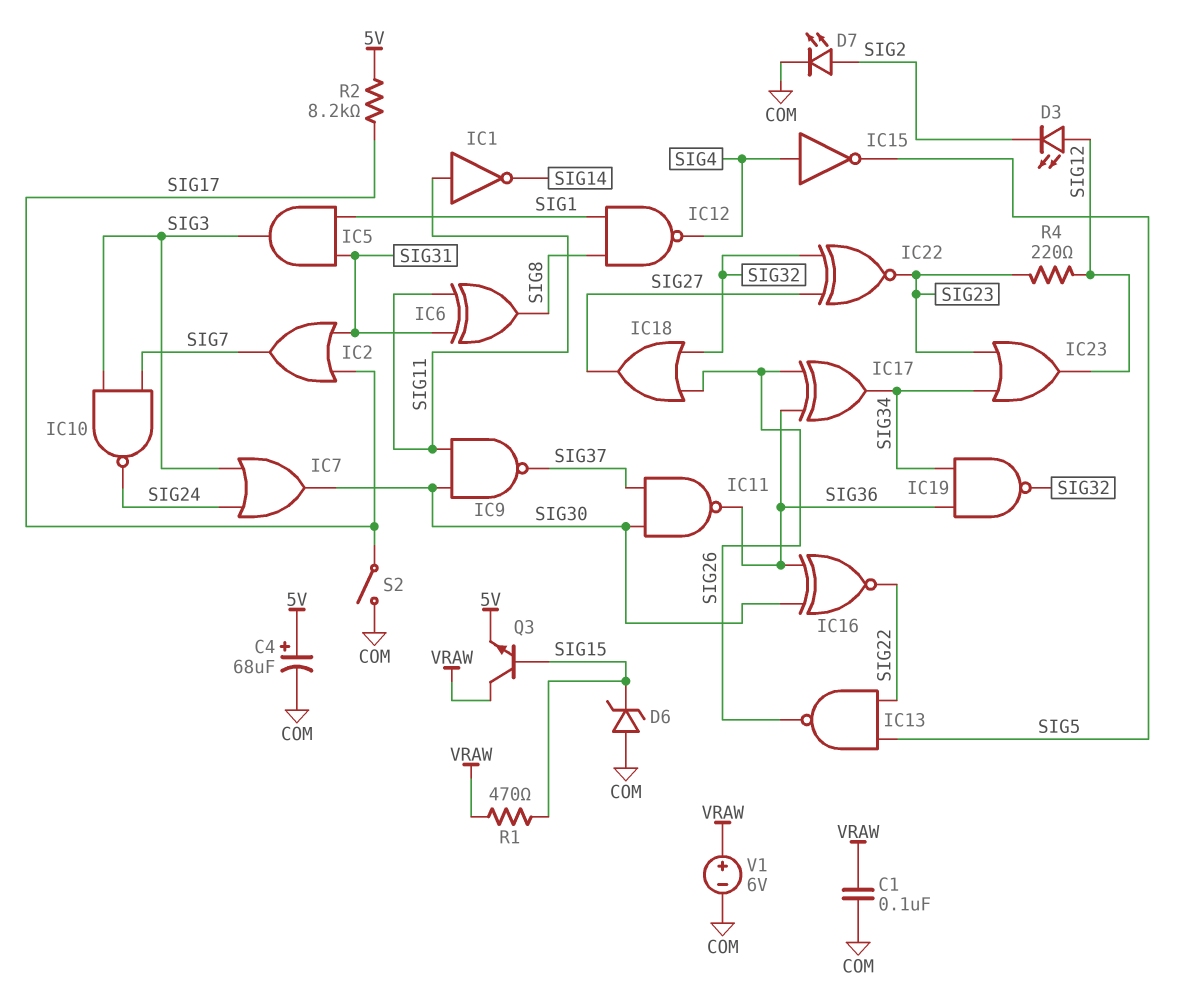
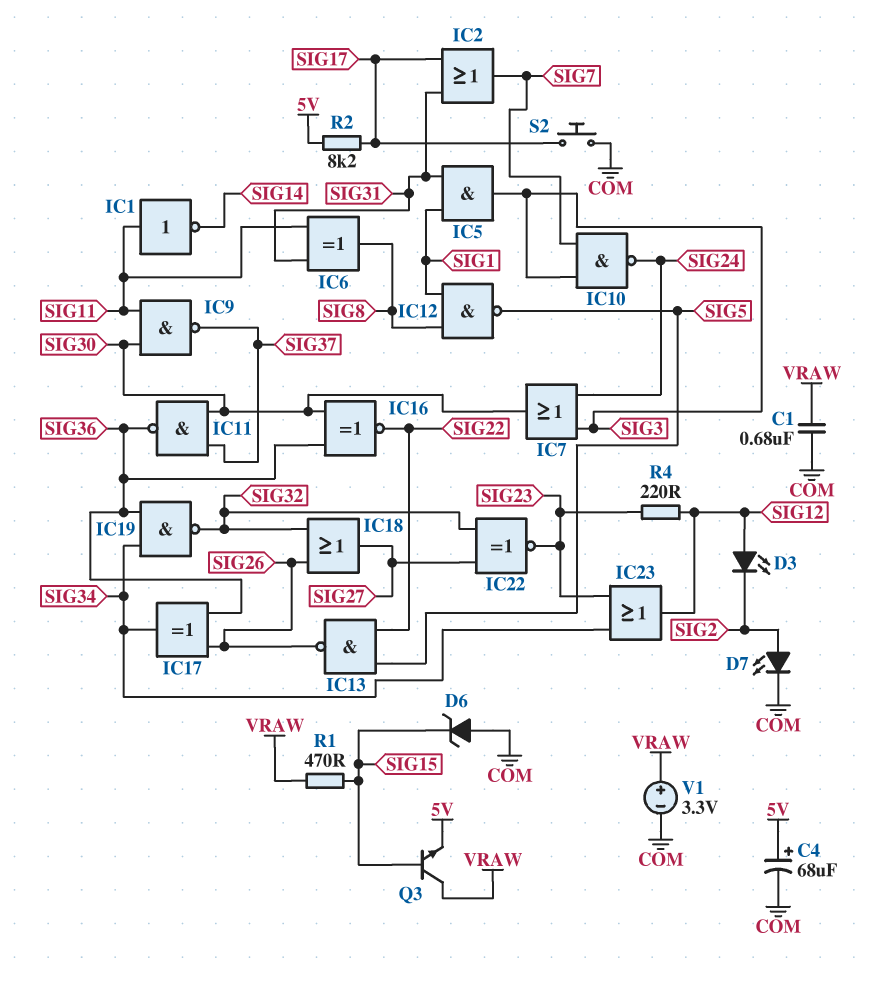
C1: 100nF (COM, VRAW) -> 680nF (COM, VRAW)
IC12: NAND (in SIG1, in SIG8, out SIG4) -> NAND (in SIG1, in SIG8, out SIG5)
IC15: NOT (in SIG4, out SIG5) -> none
S2: switch (COM, SIG17) -> button (COM, SIG17)
V1: 6V (plus VRAW, minus COM) -> 3.3V (plus VRAW, minus COM)

